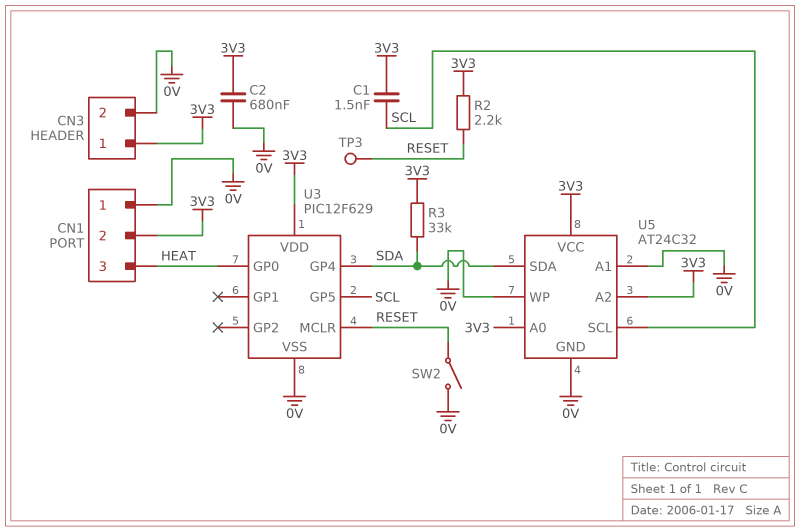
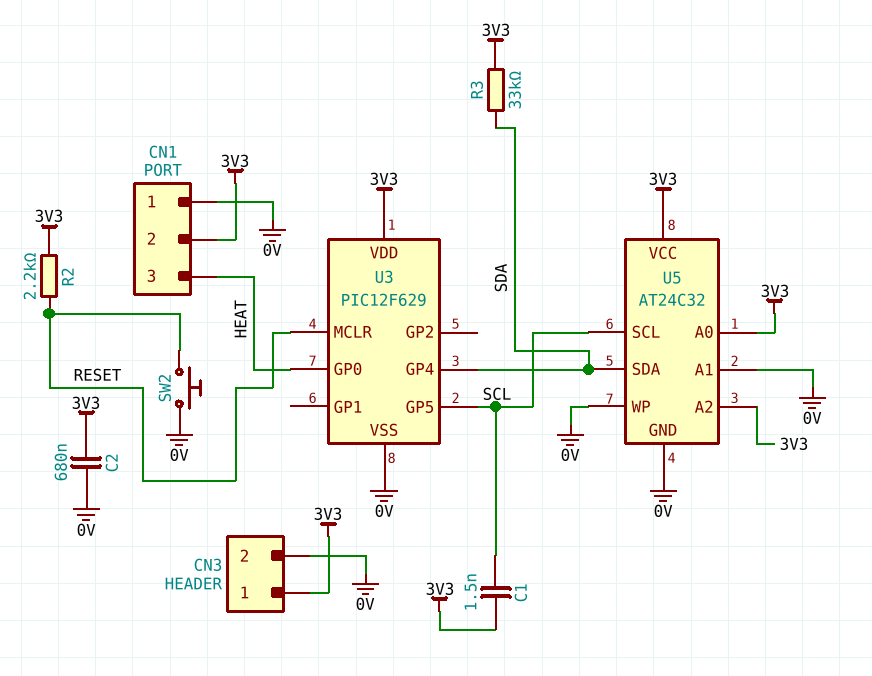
SW2: switch (0V, RESET) -> button (0V, RESET)
TP3: test point (RESET) -> none

